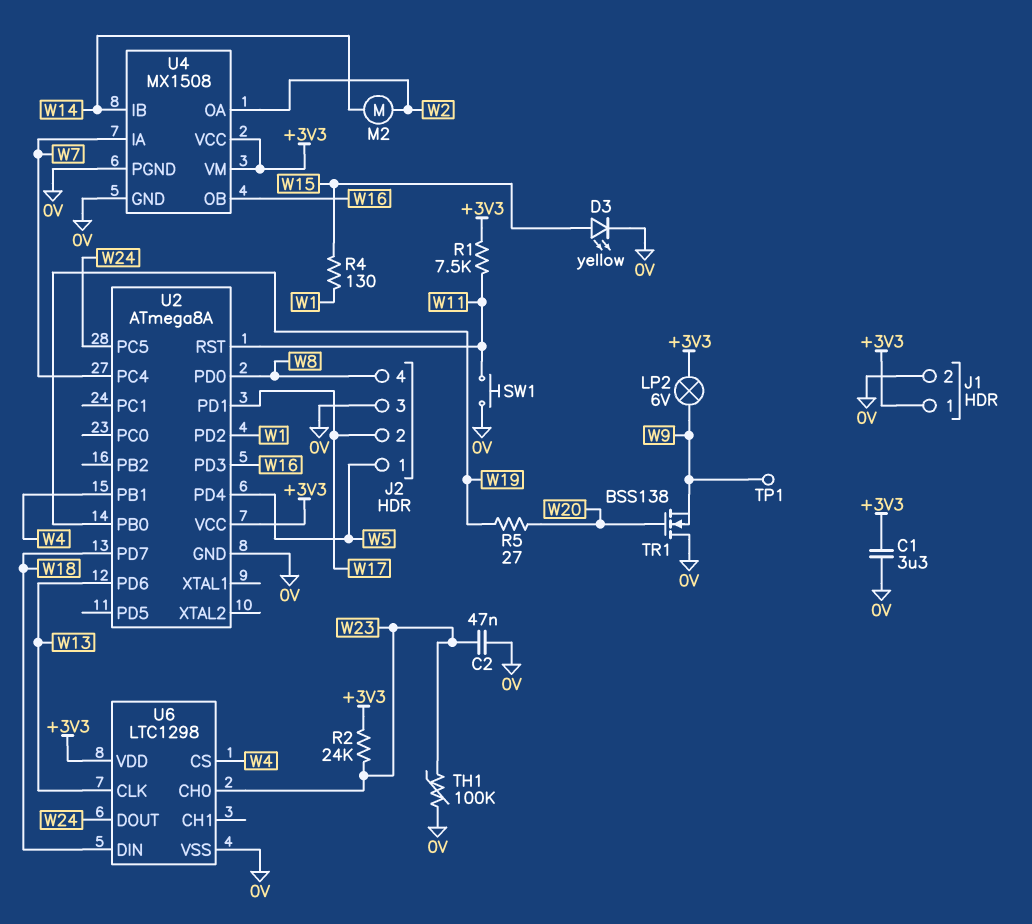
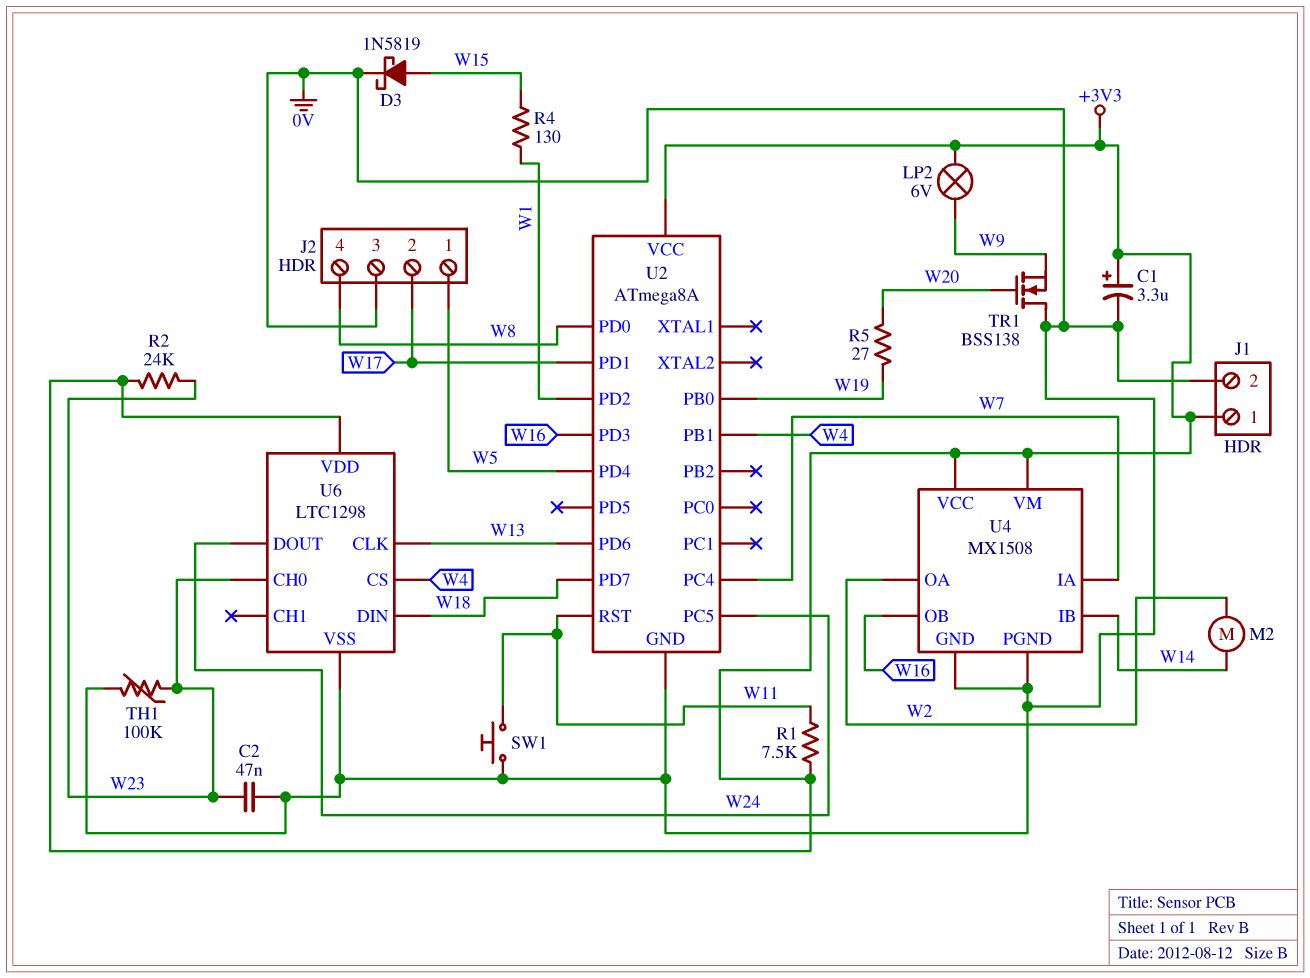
C1: 3.3uF (+3V3, 0V) -> 3.3uF (plus +3V3, minus 0V)
D3: LED yellow (A W15, K 0V) -> schottky 1N5819 (A W15, K 0V)
TP1: test point (W9) -> none

